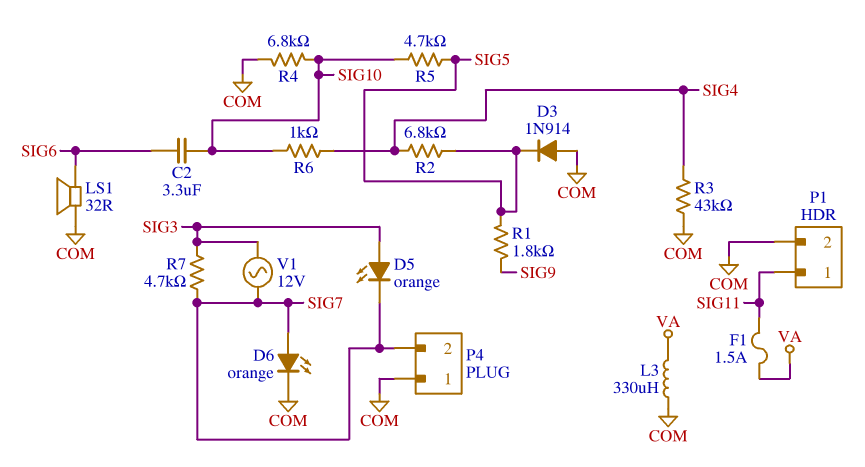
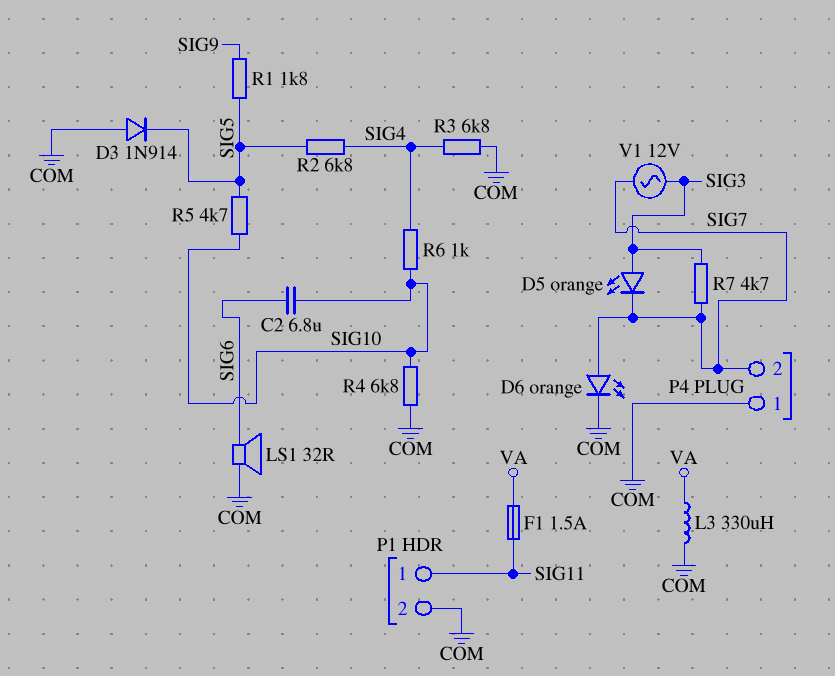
C2: 3.3uF (SIG6, SIG10) -> 6.8uF (SIG6, SIG10)
R3: 43k (COM, SIG4) -> 6.8k (COM, SIG4)

